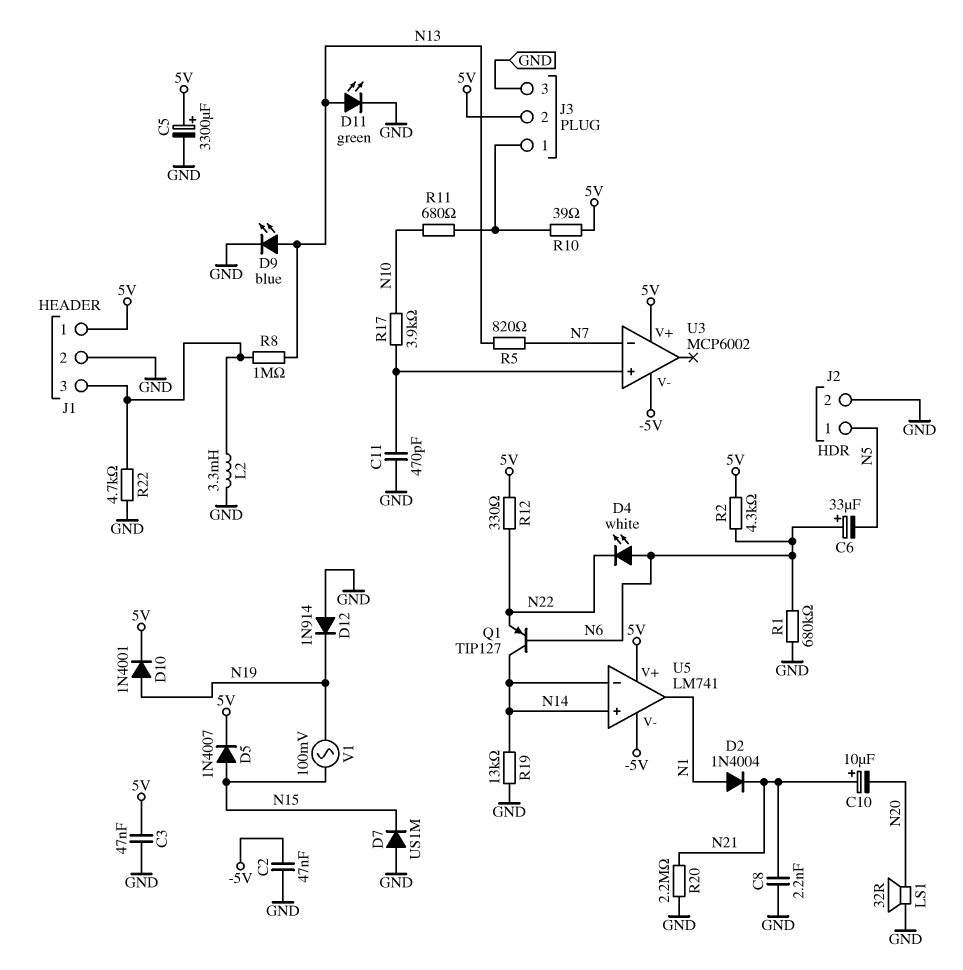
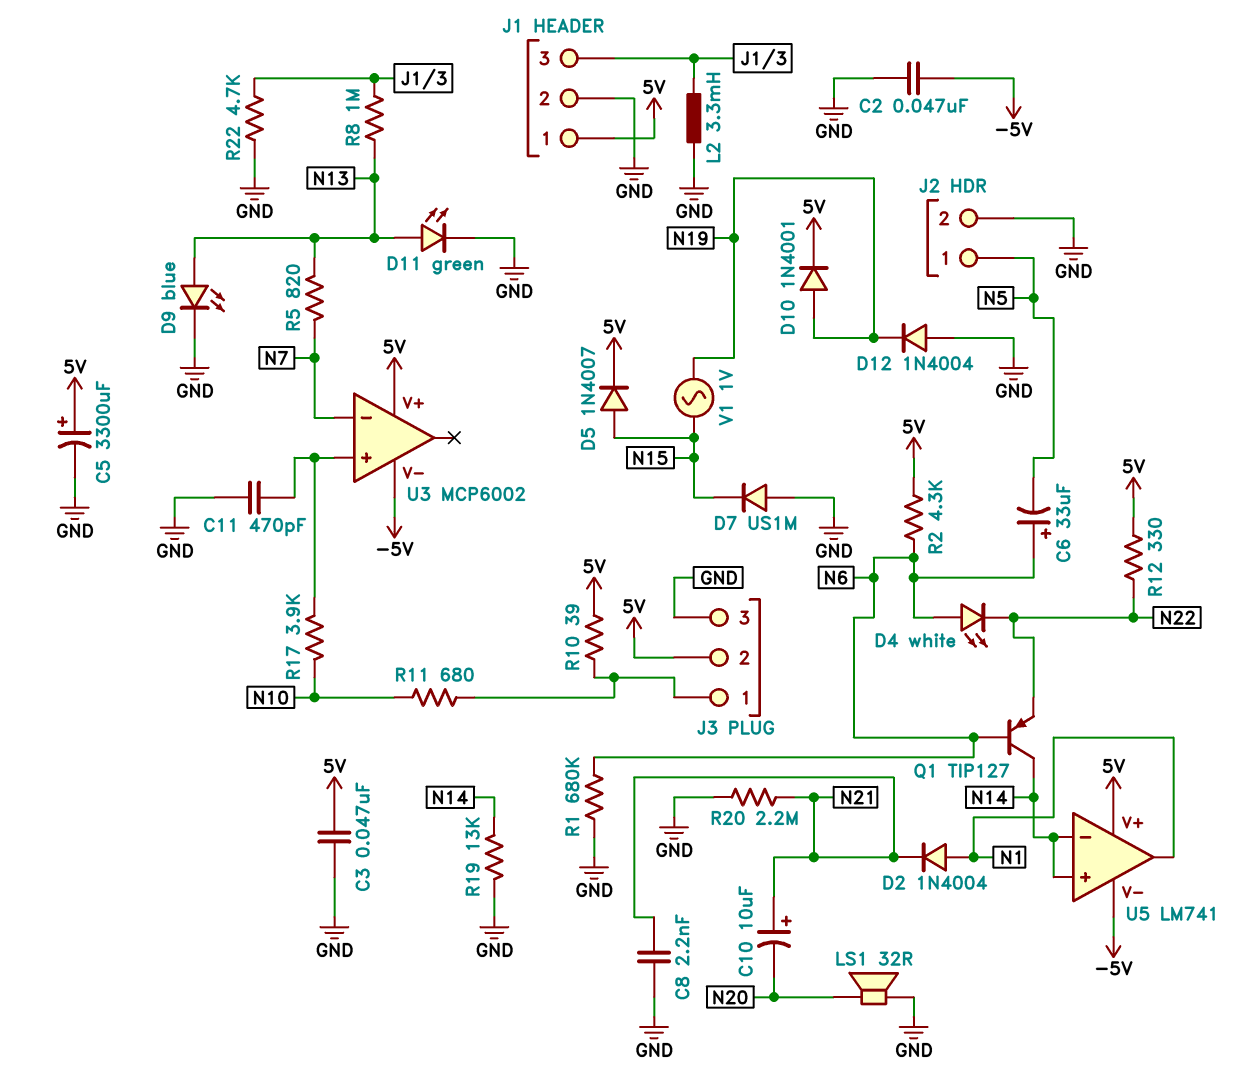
D12: diode 1N914 (A GND, K N19) -> diode 1N4004 (A GND, K N19)
V1: AC 100mV (N15, N19) -> AC 1V (N15, N19)

